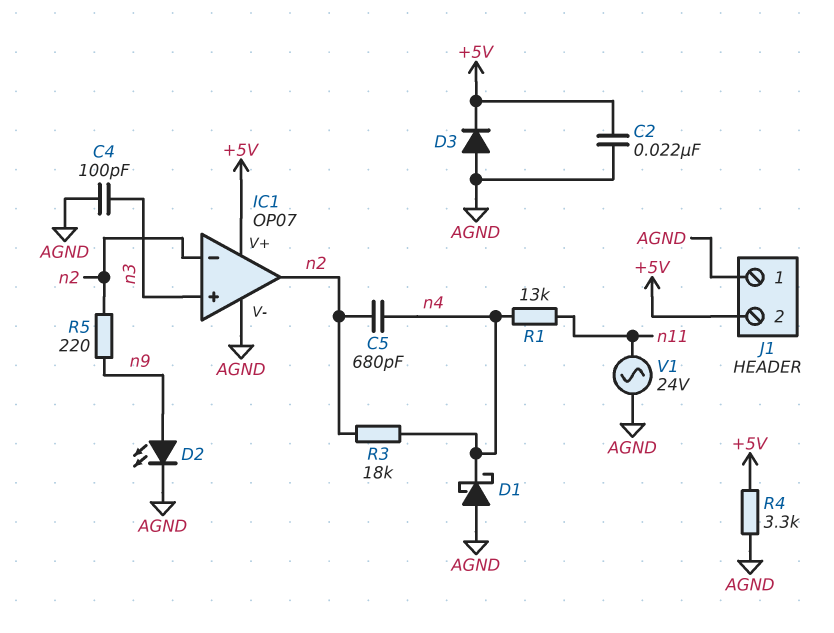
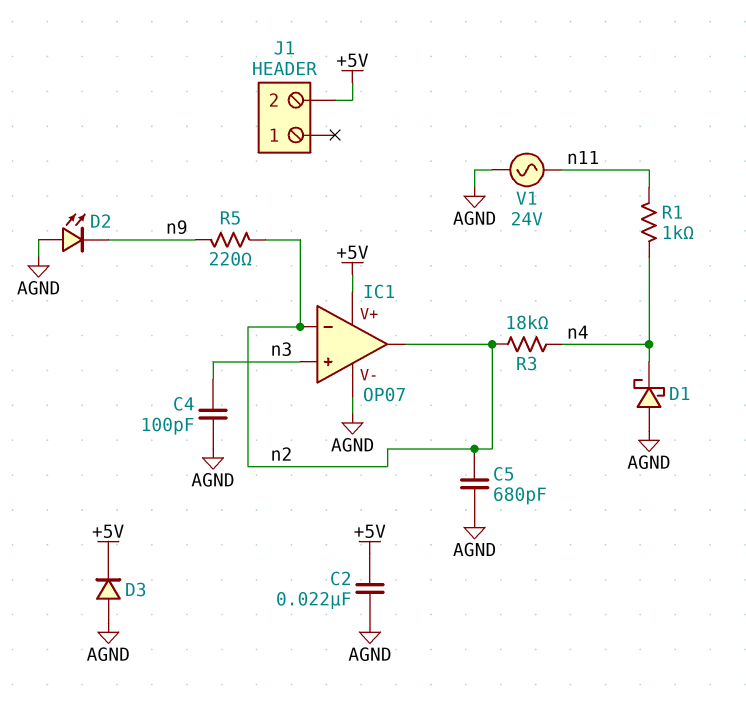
C5: 680pF (n2, n4) -> 680pF (AGND, n2)
D2: LED (A n9, K AGND) -> LED (A AGND, K n9)
J1 pin 1: AGND -> none
R1: 13k (n4, n11) -> 1k (n4, n11)
R4: 3.3k (+5V, AGND) -> none

